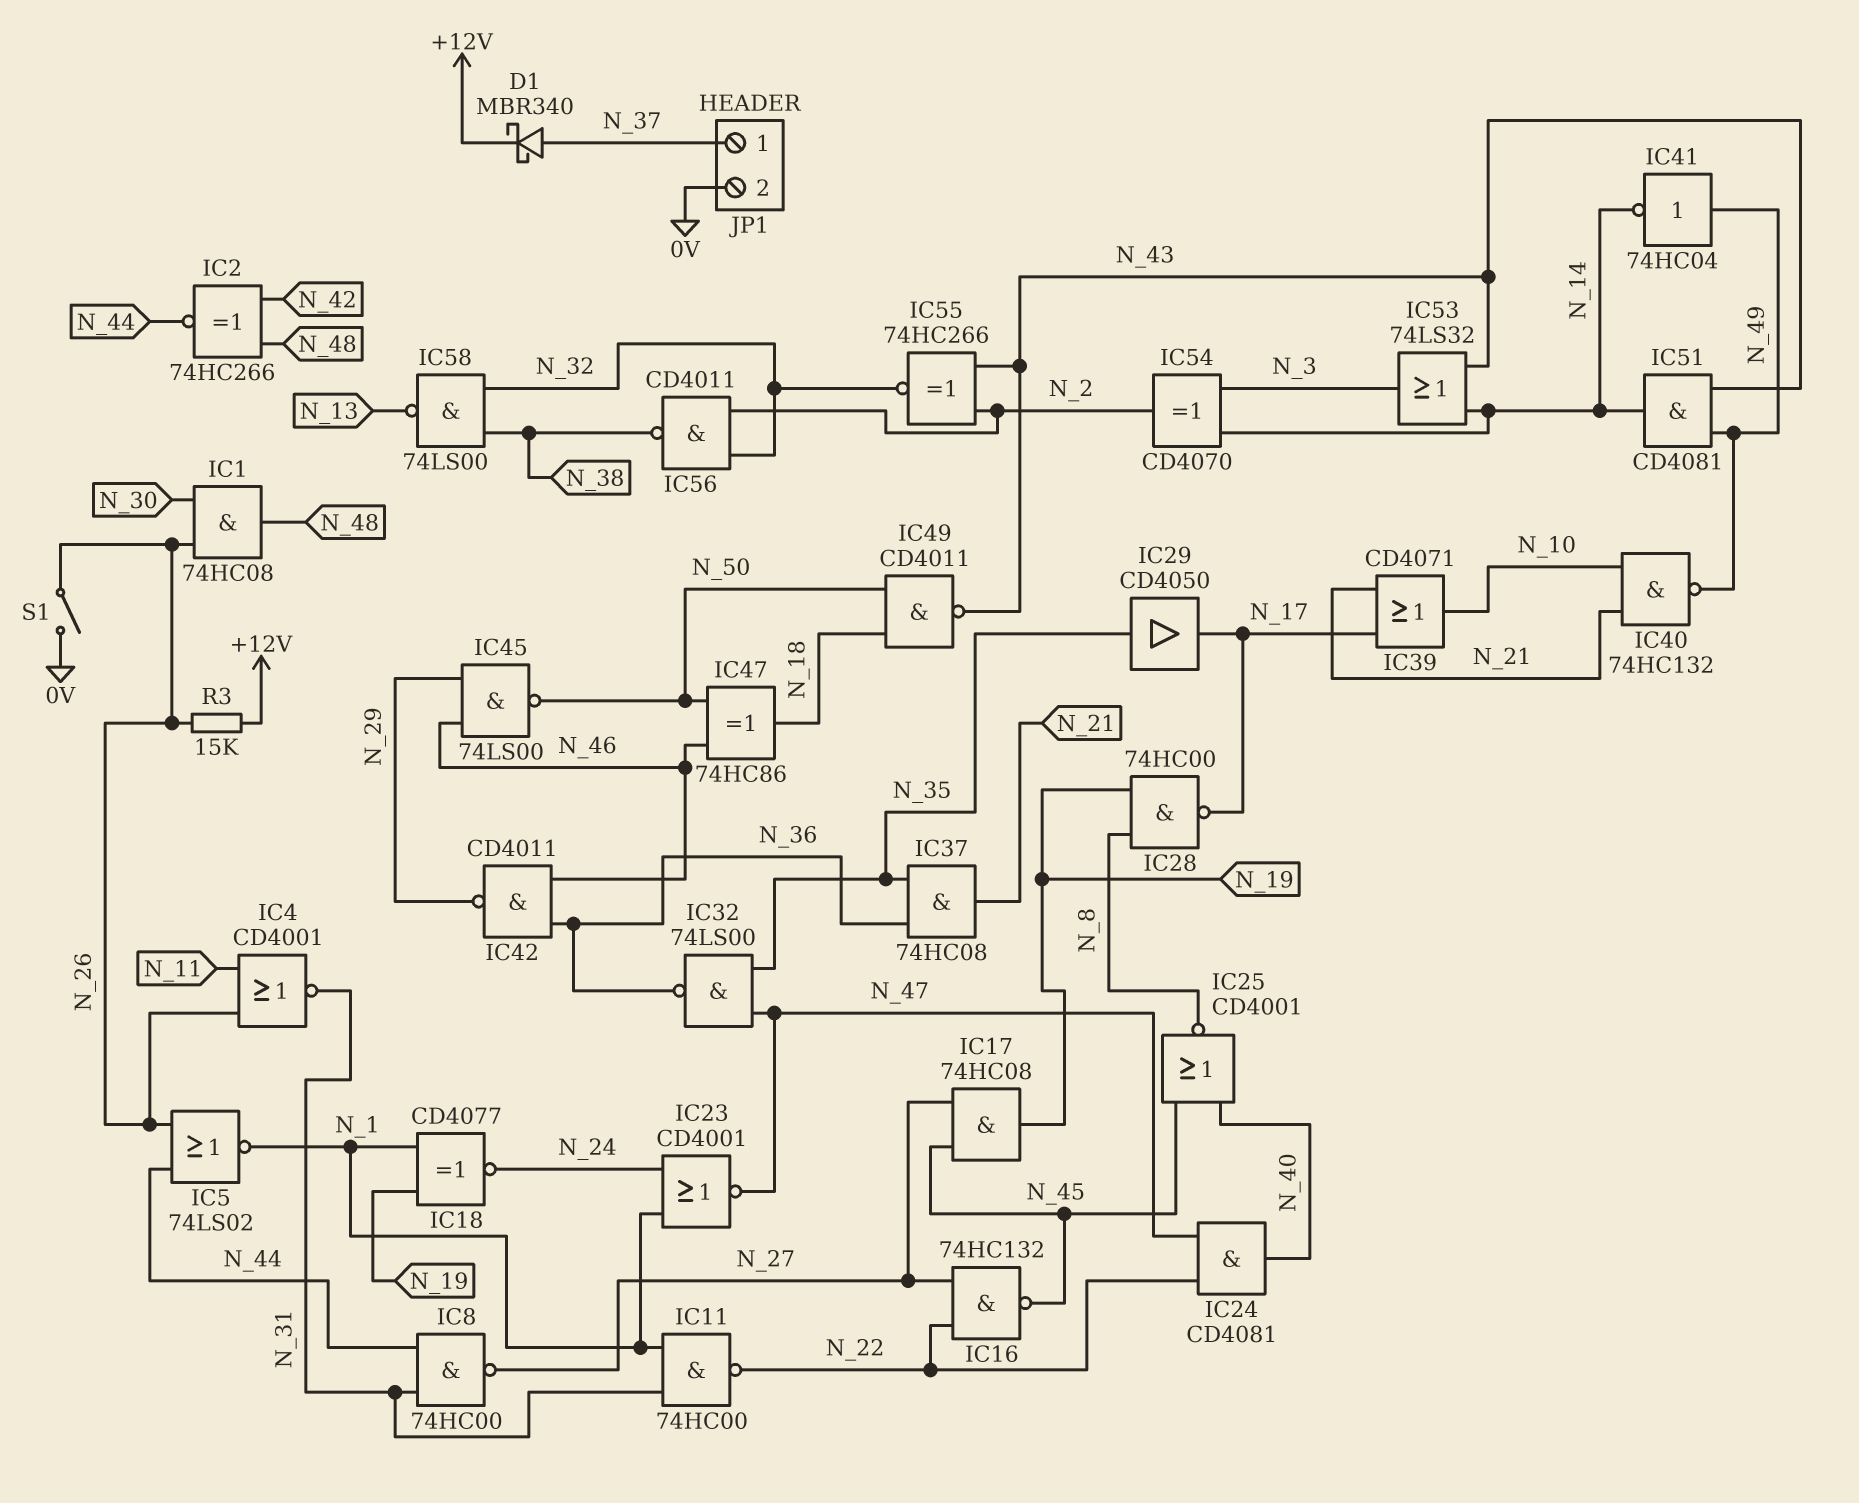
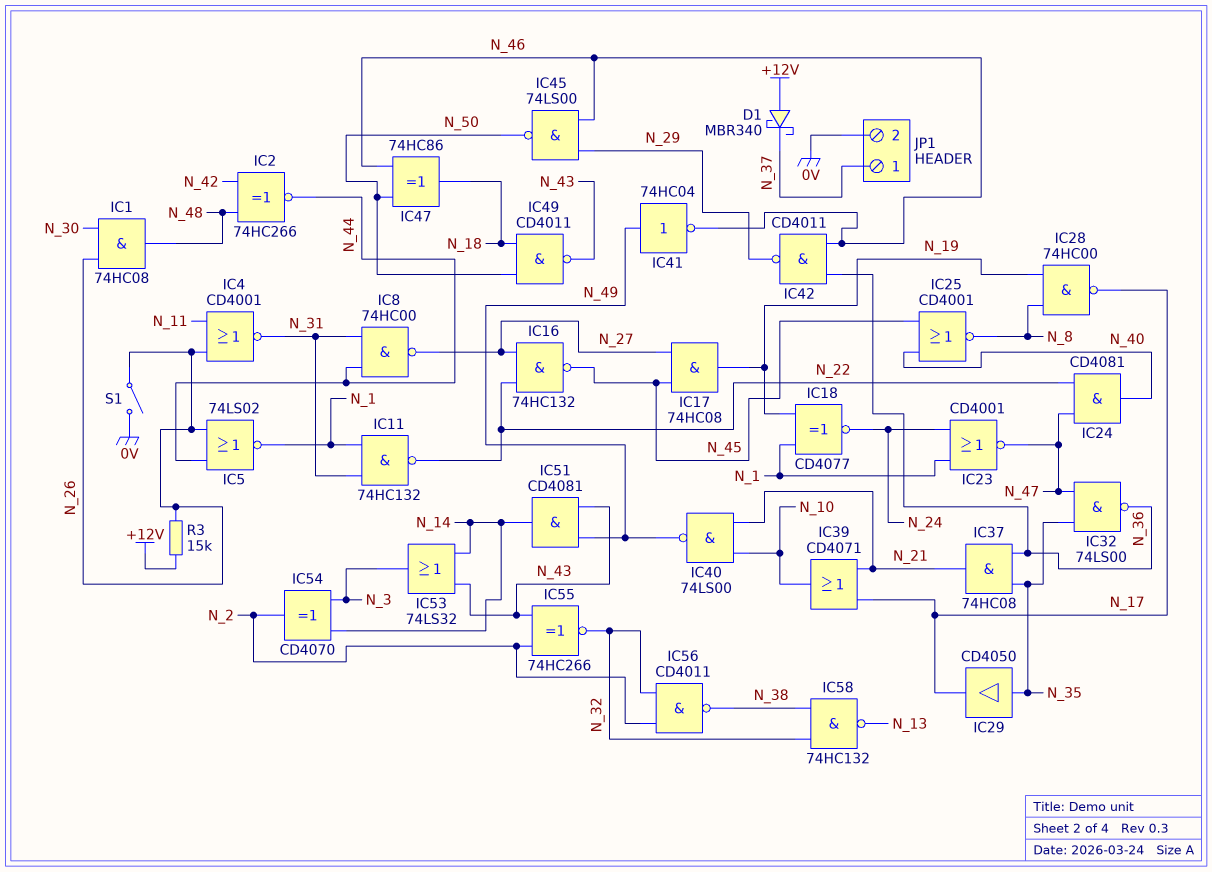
D1: schottky MBR340 (A N_37, K +12V) -> schottky MBR340 (A +12V, K N_37)
IC11: NAND 74HC00 (in N_1, in N_31, out N_22) -> NAND 74HC132 (in N_1, in N_31, out N_22)
IC40: NAND 74HC132 (in N_10, in N_21, out N_49) -> NAND 74LS00 (in N_10, in N_21, out N_49)
IC41: NOT 74HC04 (in N_49, out N_14) -> NOT 74HC04 (in N_49, out N_46)
IC58: NAND 74LS00 (in N_32, in N_38, out N_13) -> NAND 74HC132 (in N_32, in N_38, out N_13)

